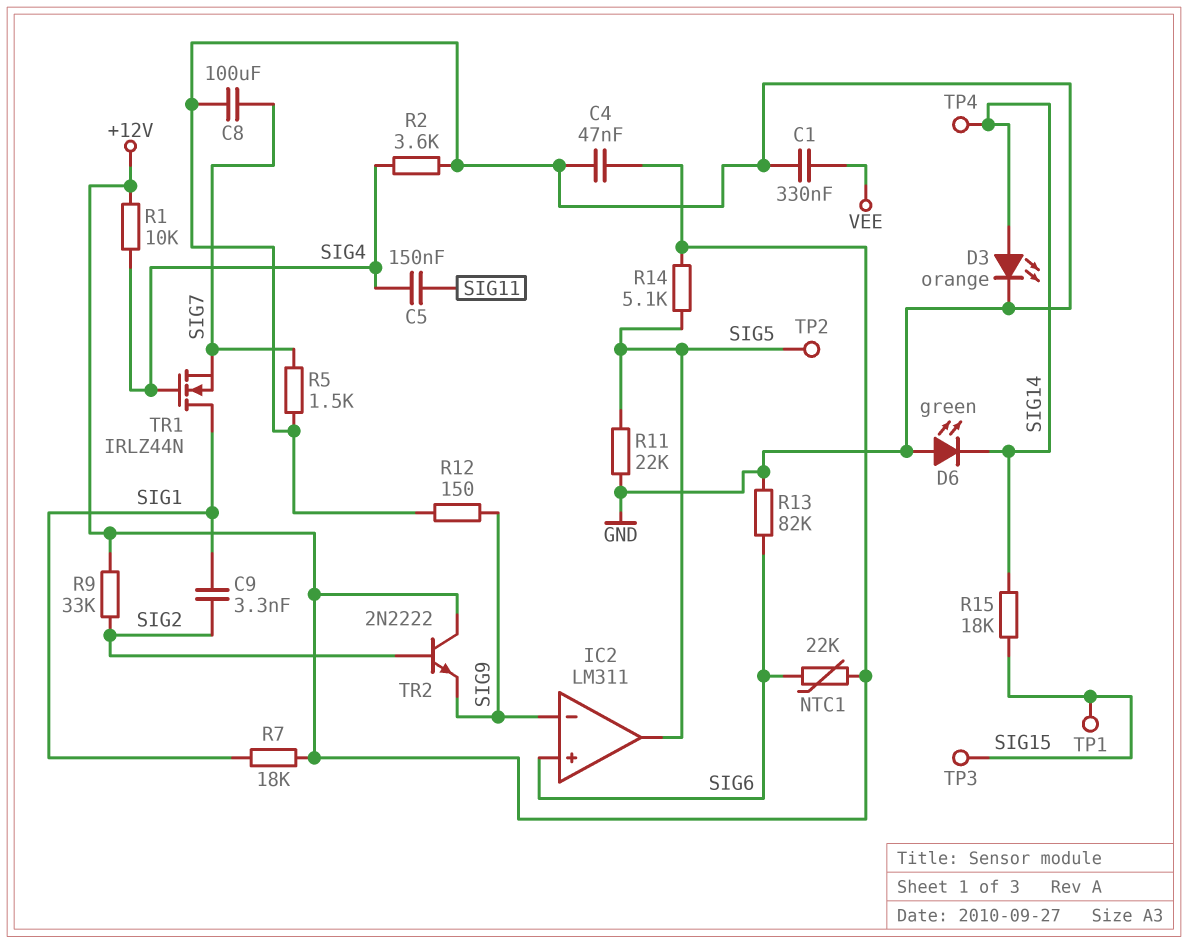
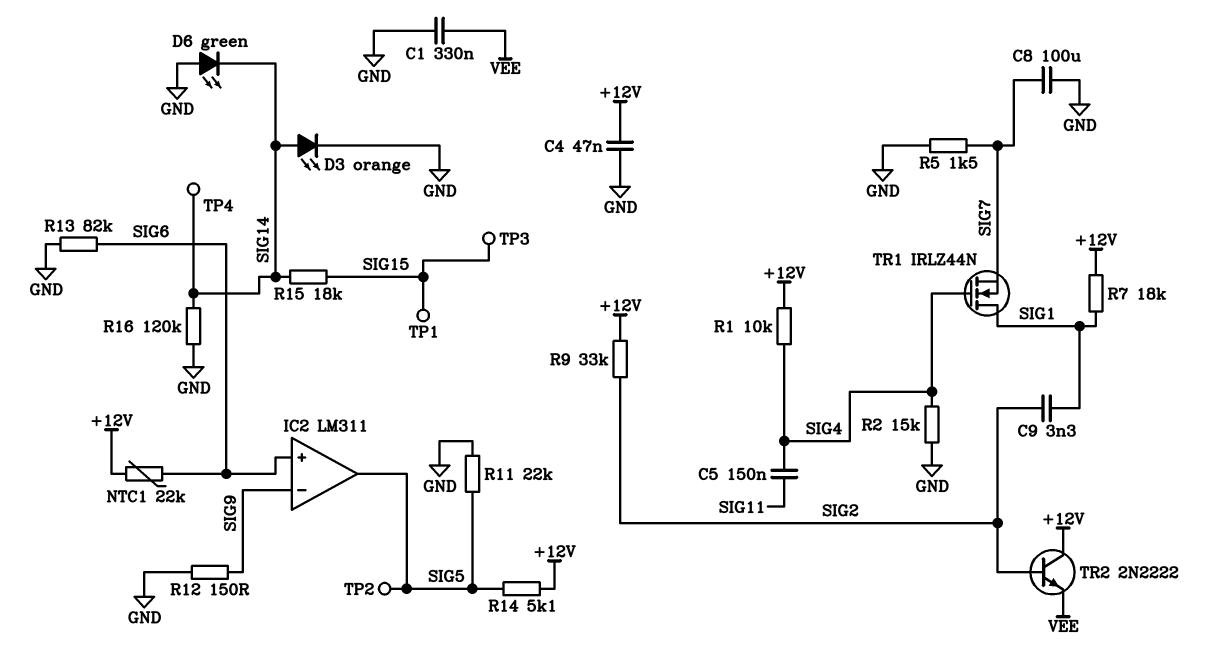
R2: 3.6k (GND, SIG4) -> 15k (GND, SIG4)
R16: none -> 120k (GND, SIG14)
TR2: NPN 2N2222 (B SIG2, C +12V, E SIG9) -> NPN 2N2222 (B SIG2, C +12V, E VEE)

